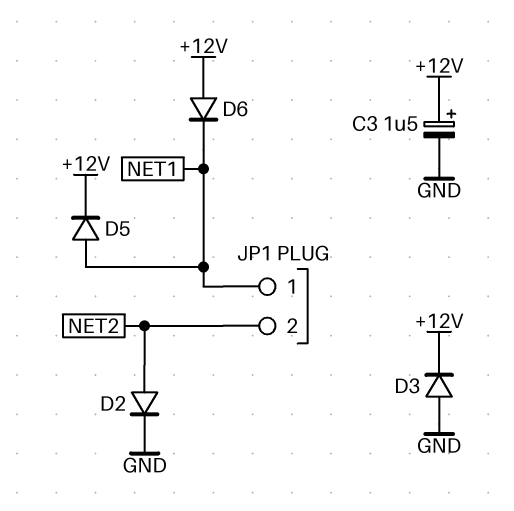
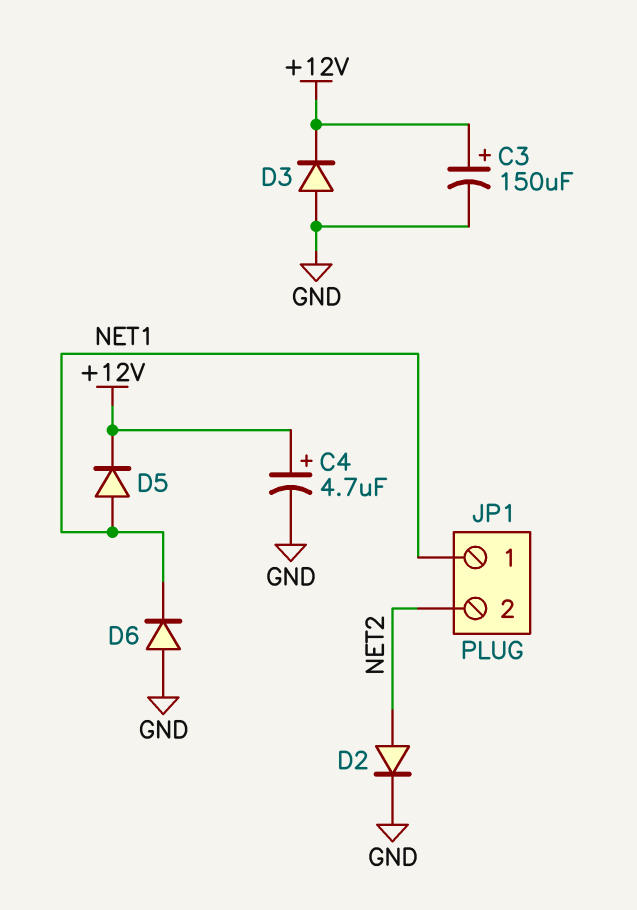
C3: 1.5uF (plus +12V, minus GND) -> 150uF (plus +12V, minus GND)
C4: none -> 4.7uF (plus +12V, minus GND)
D6: diode (A +12V, K NET1) -> diode (A GND, K NET1)

